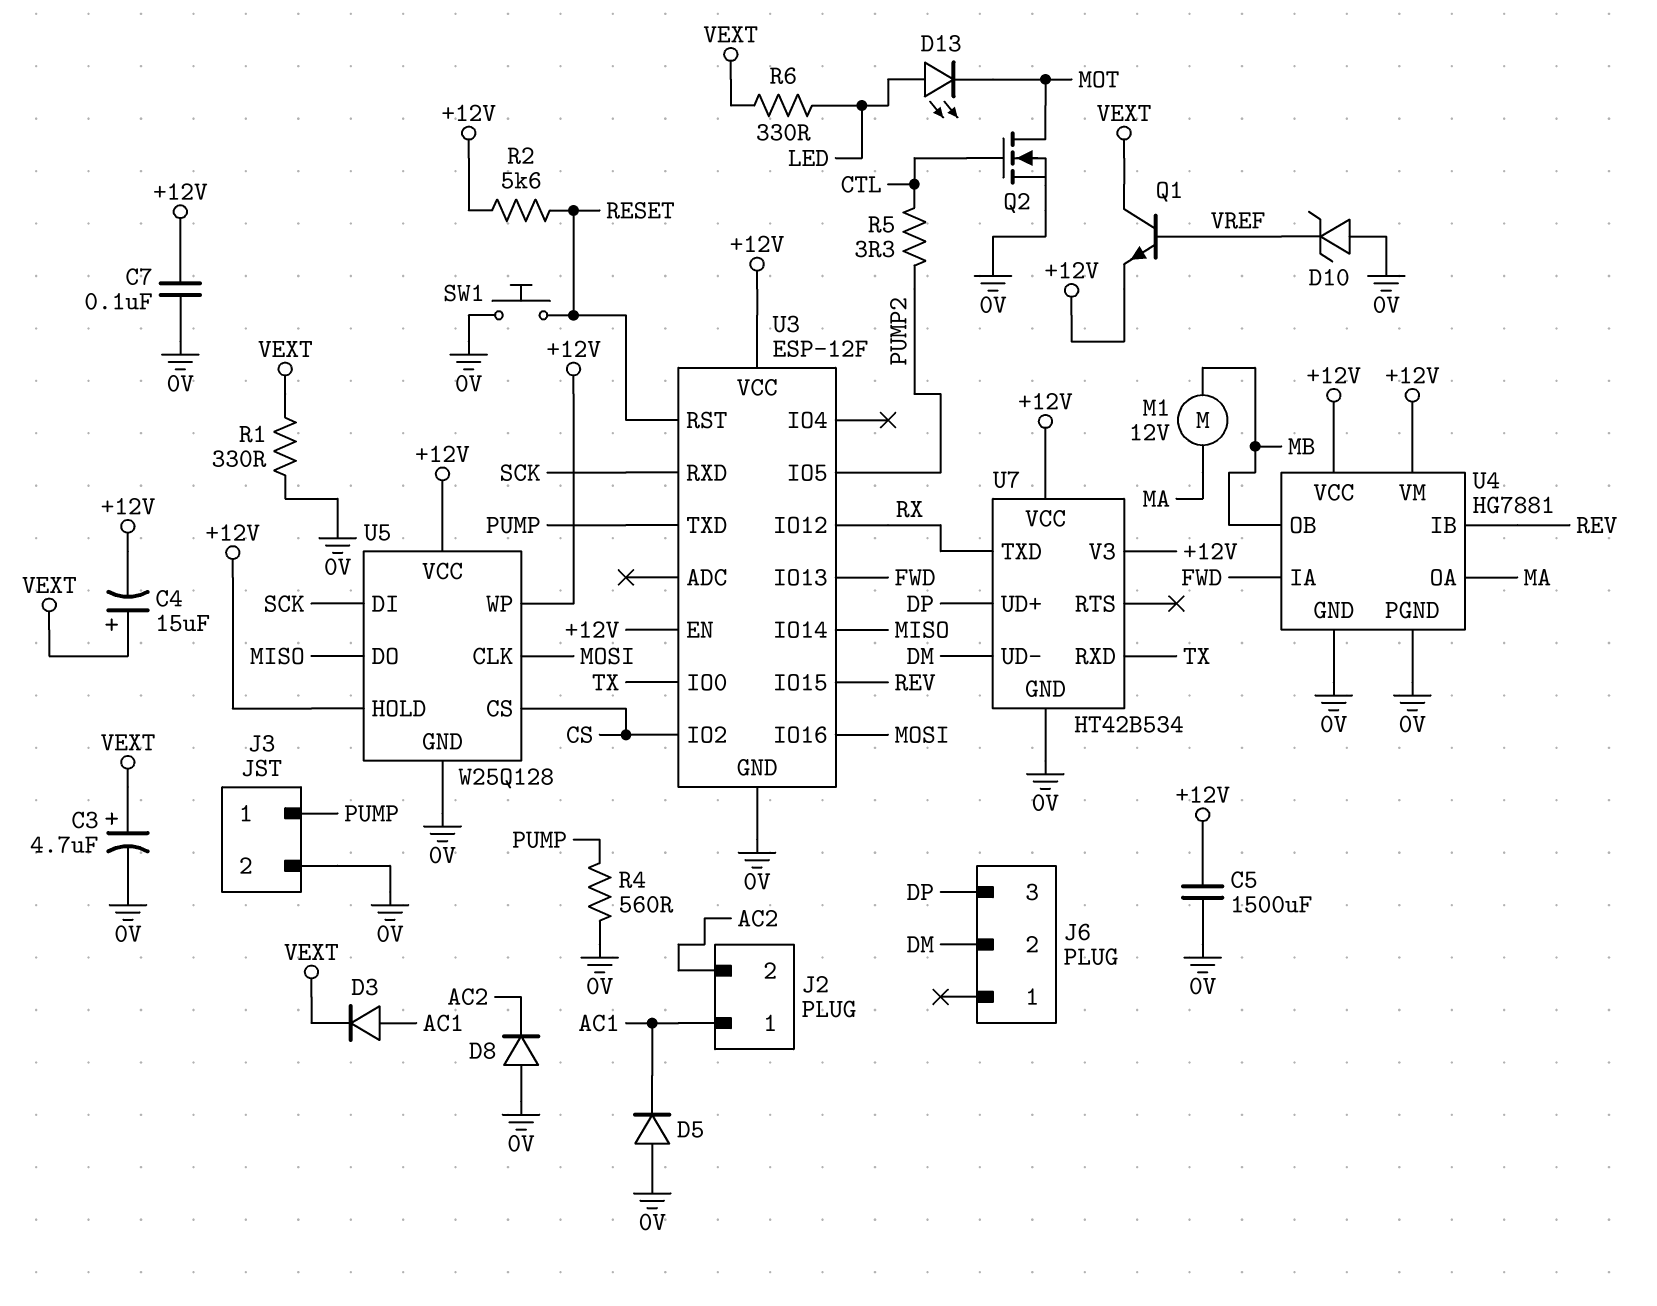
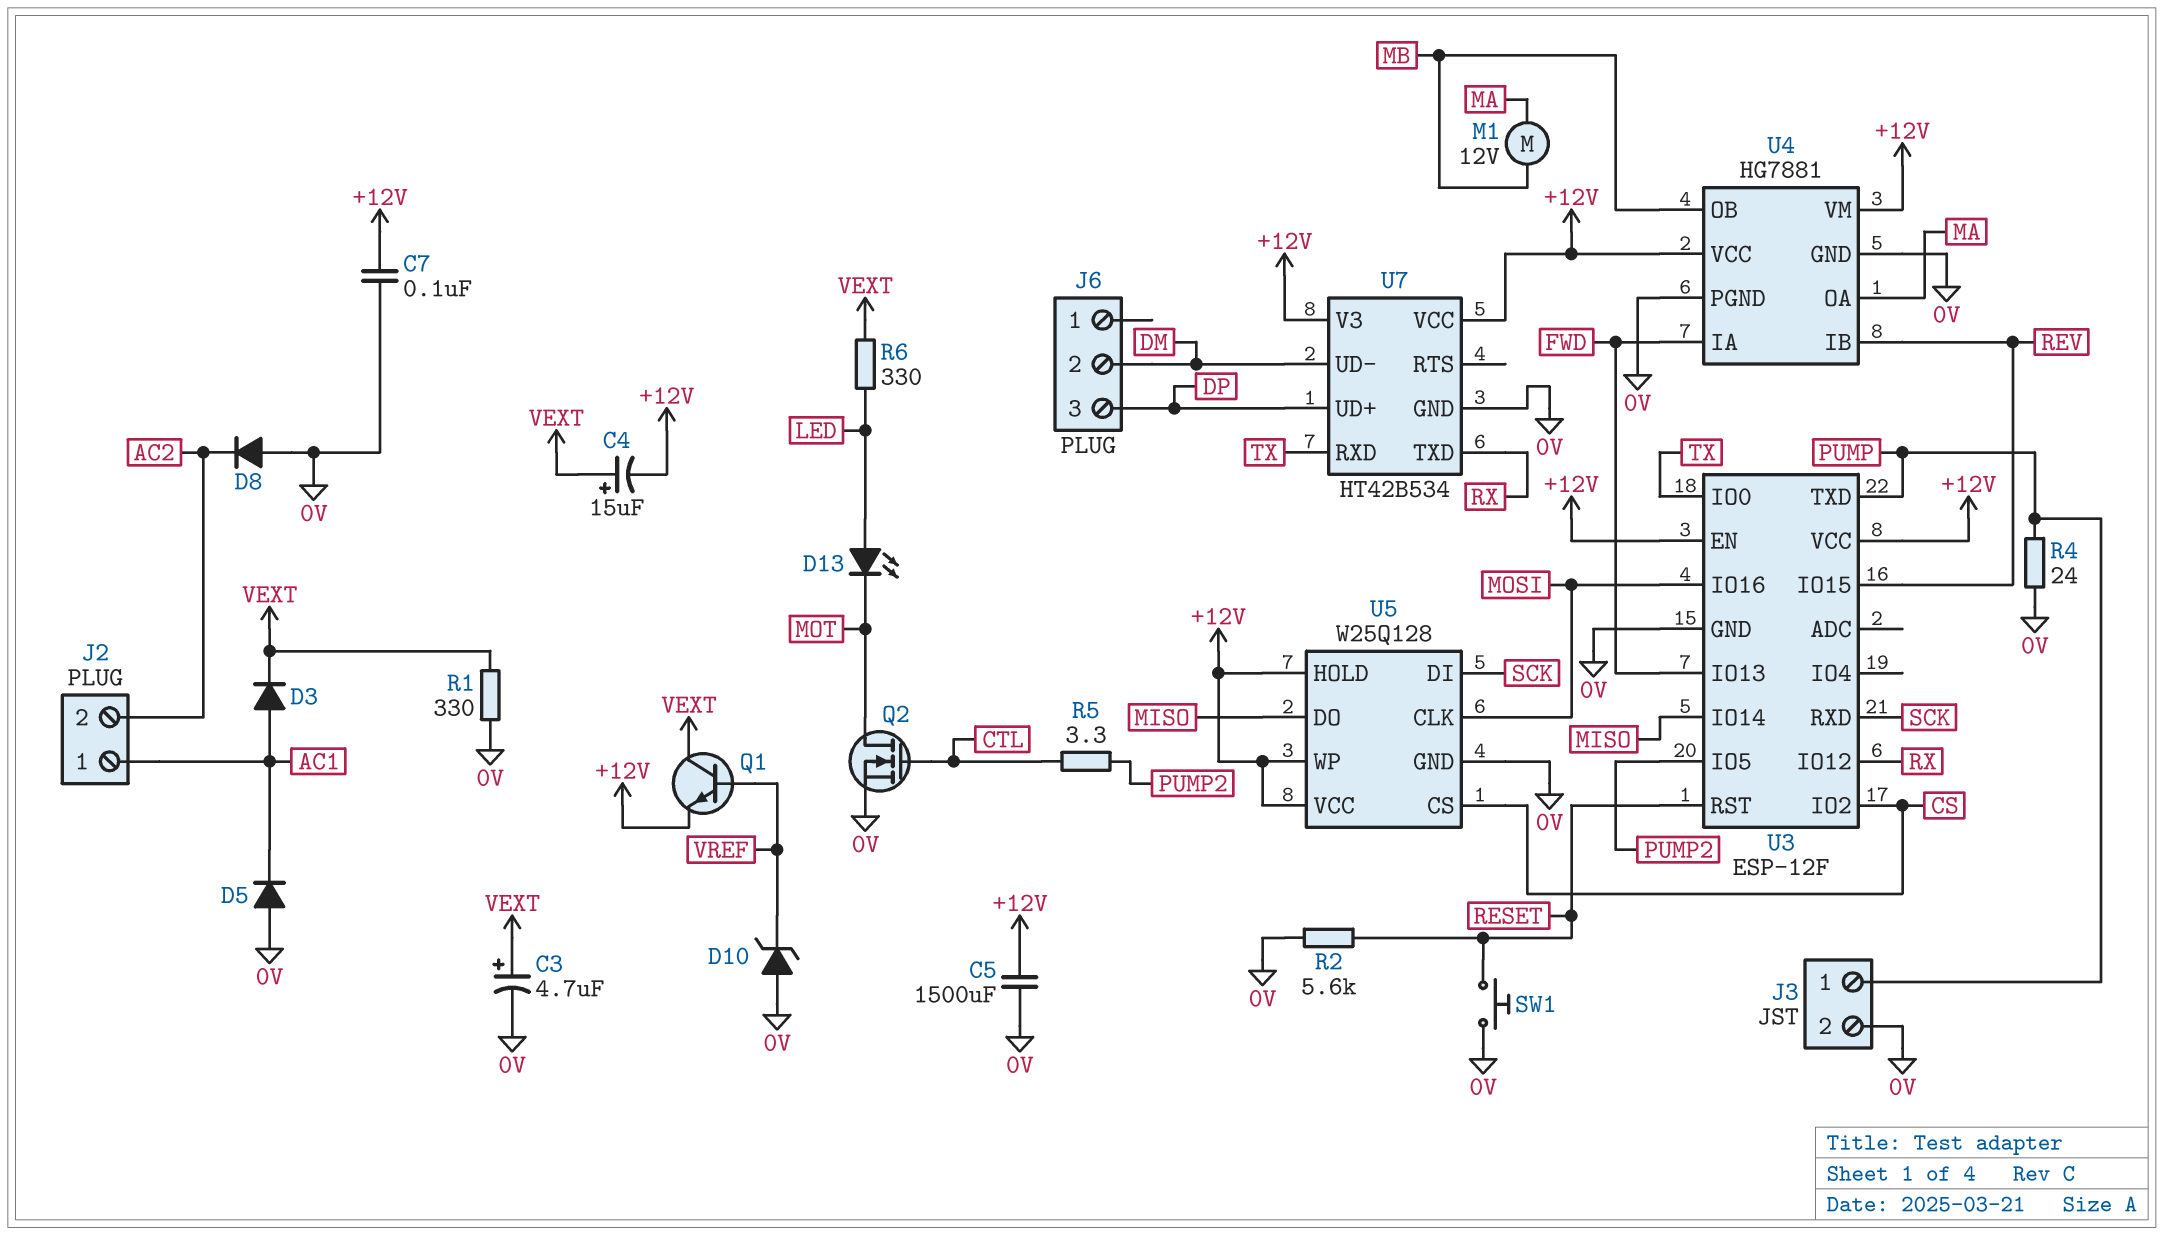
R2: 5.6k (+12V, RESET) -> 5.6k (0V, RESET)
R4: 560 (0V, PUMP) -> 24 (0V, PUMP)

